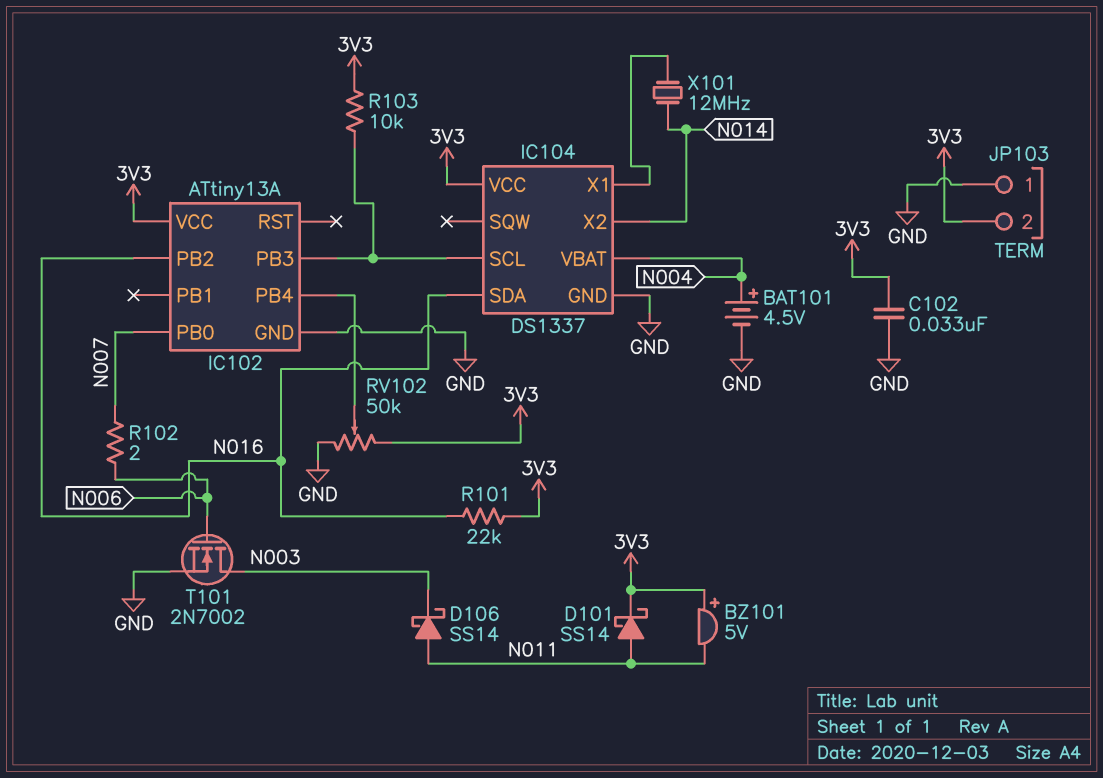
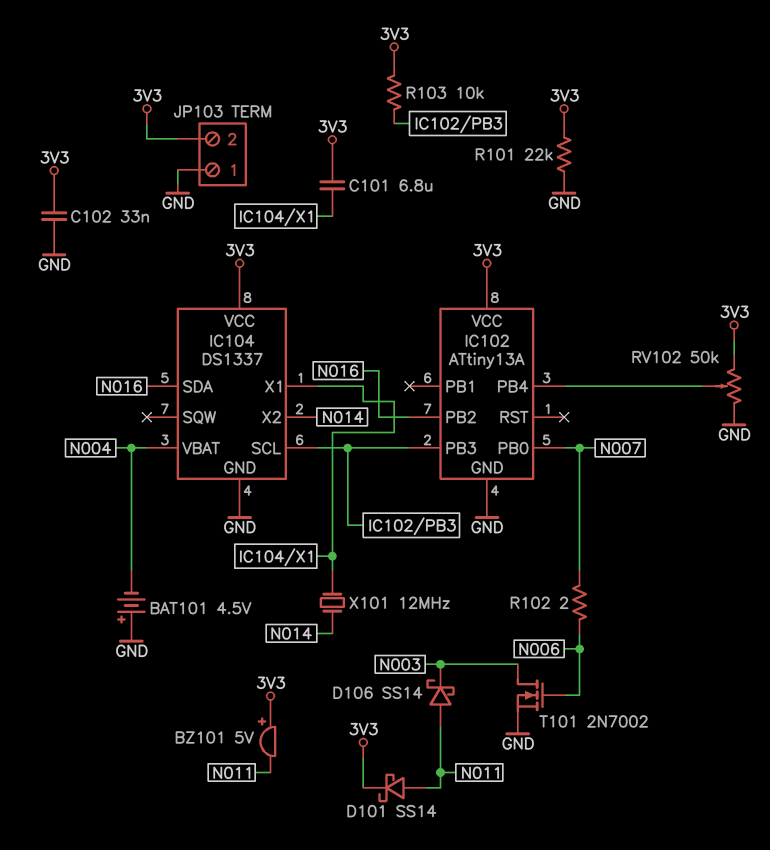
BAT101: 4.5V (plus N004, minus GND) -> 4.5V (plus GND, minus N004)
C101: none -> 6.8uF (3V3, IC104/X1)
R101: 22k (3V3, N016) -> 22k (3V3, GND)

